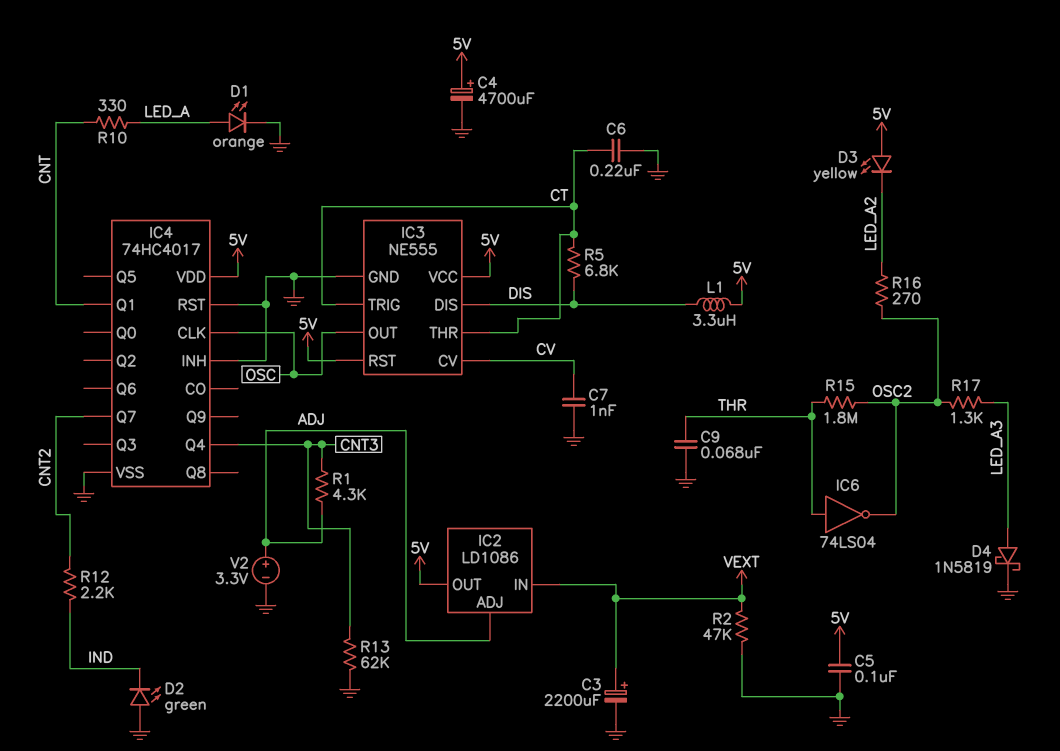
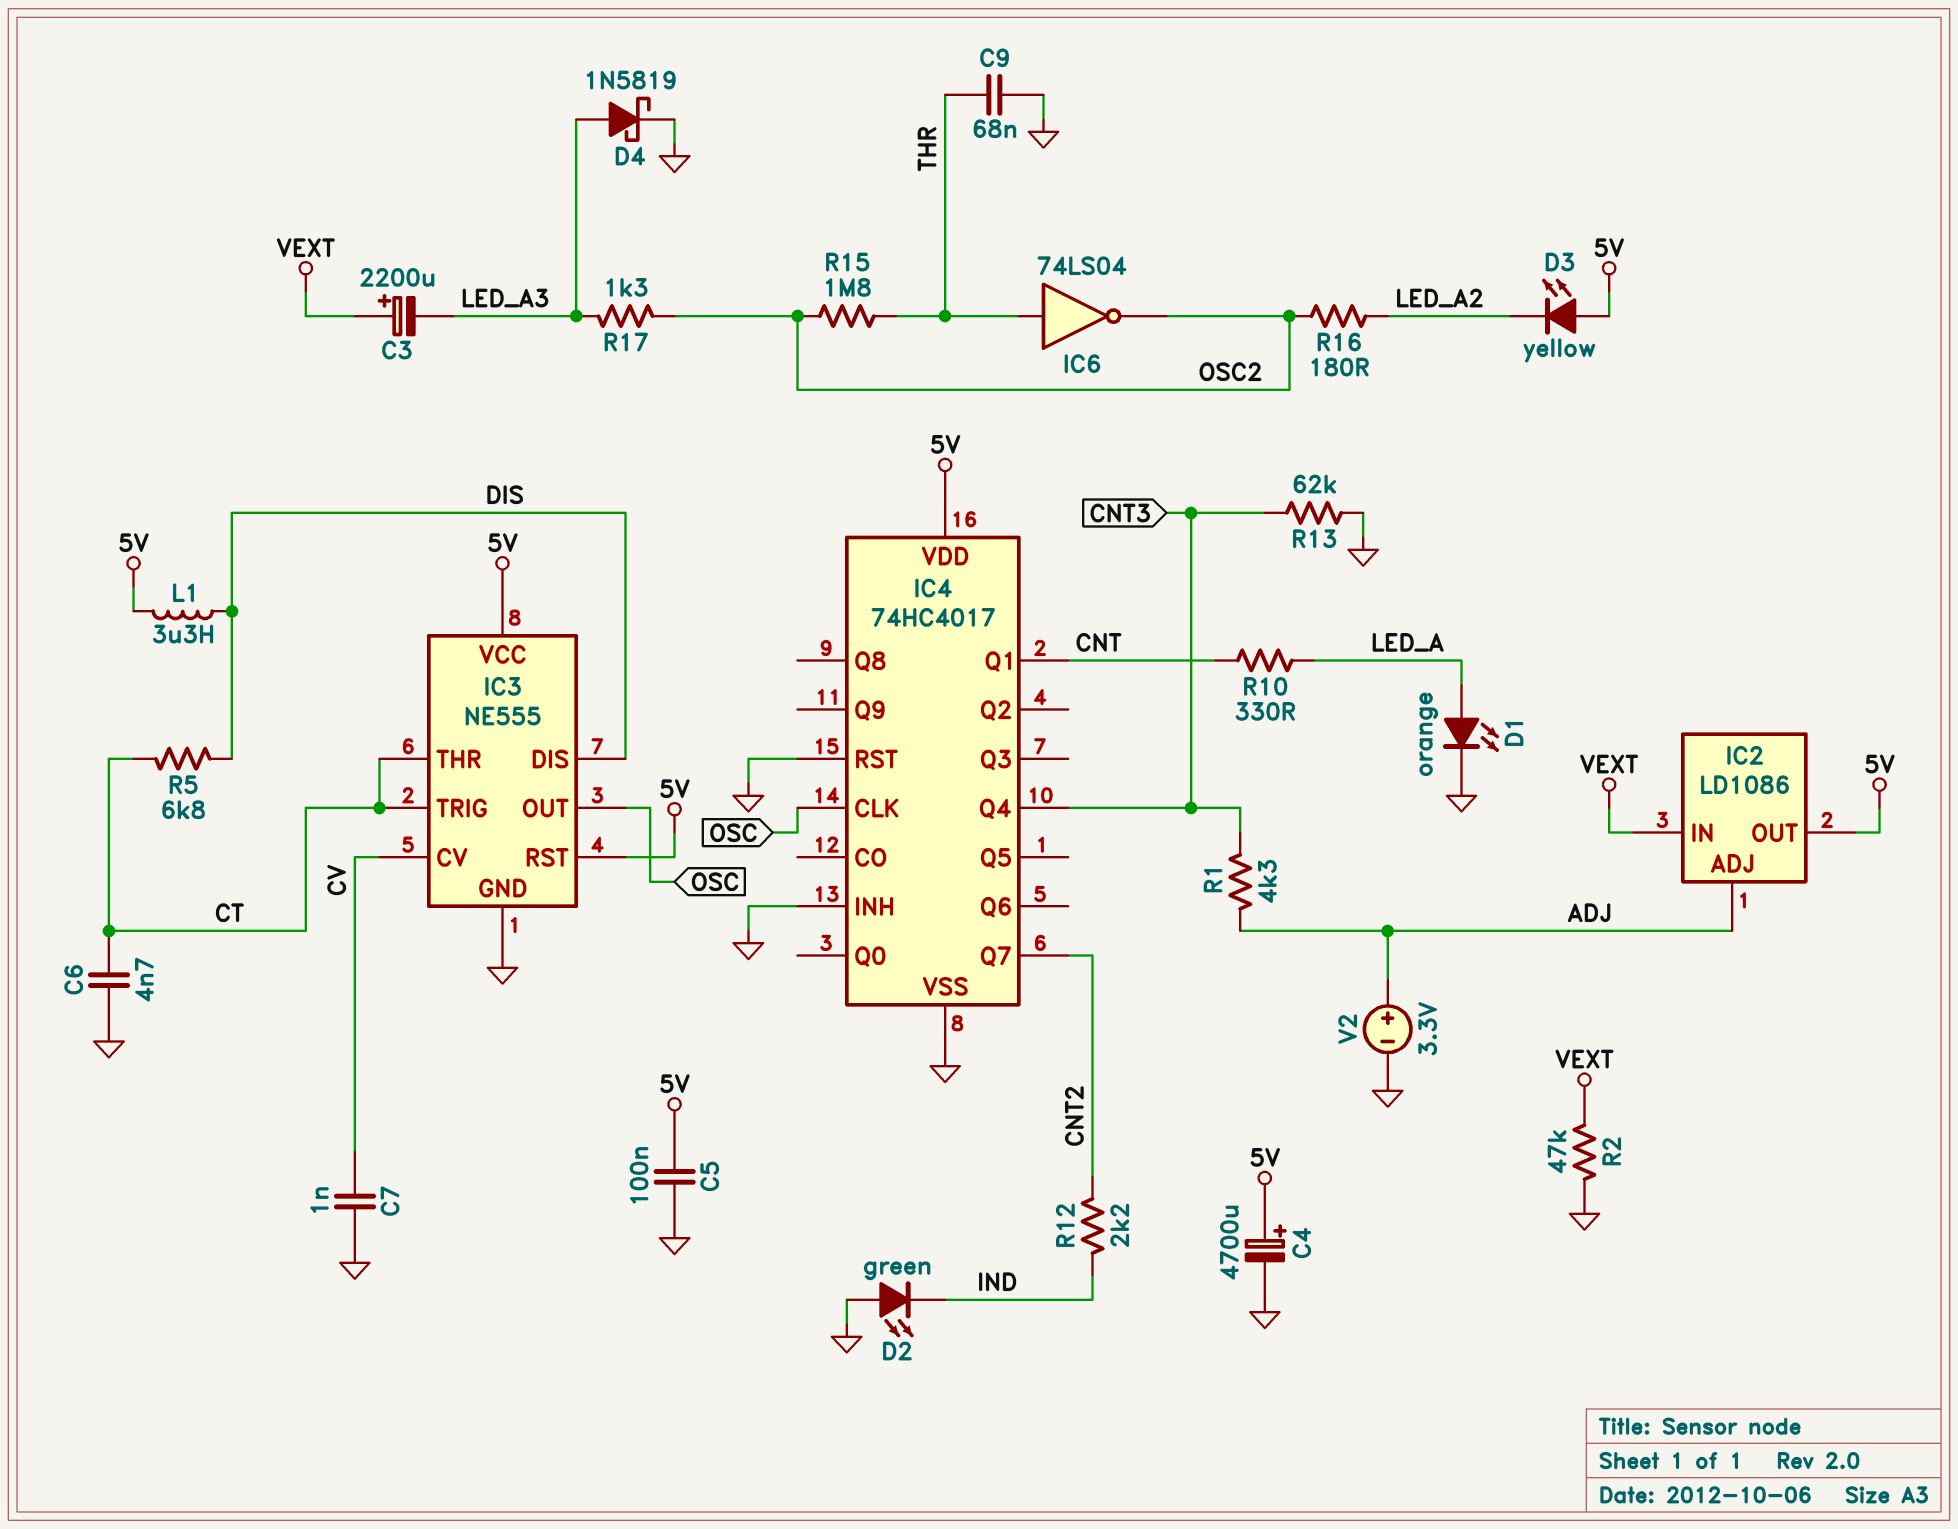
C3: 2200uF (plus VEXT, minus GND) -> 2200uF (plus VEXT, minus LED_A3)
C6: 220nF (CT, GND) -> 4.7nF (CT, GND)
R16: 270 (LED_A2, OSC2) -> 180 (LED_A2, OSC2)

